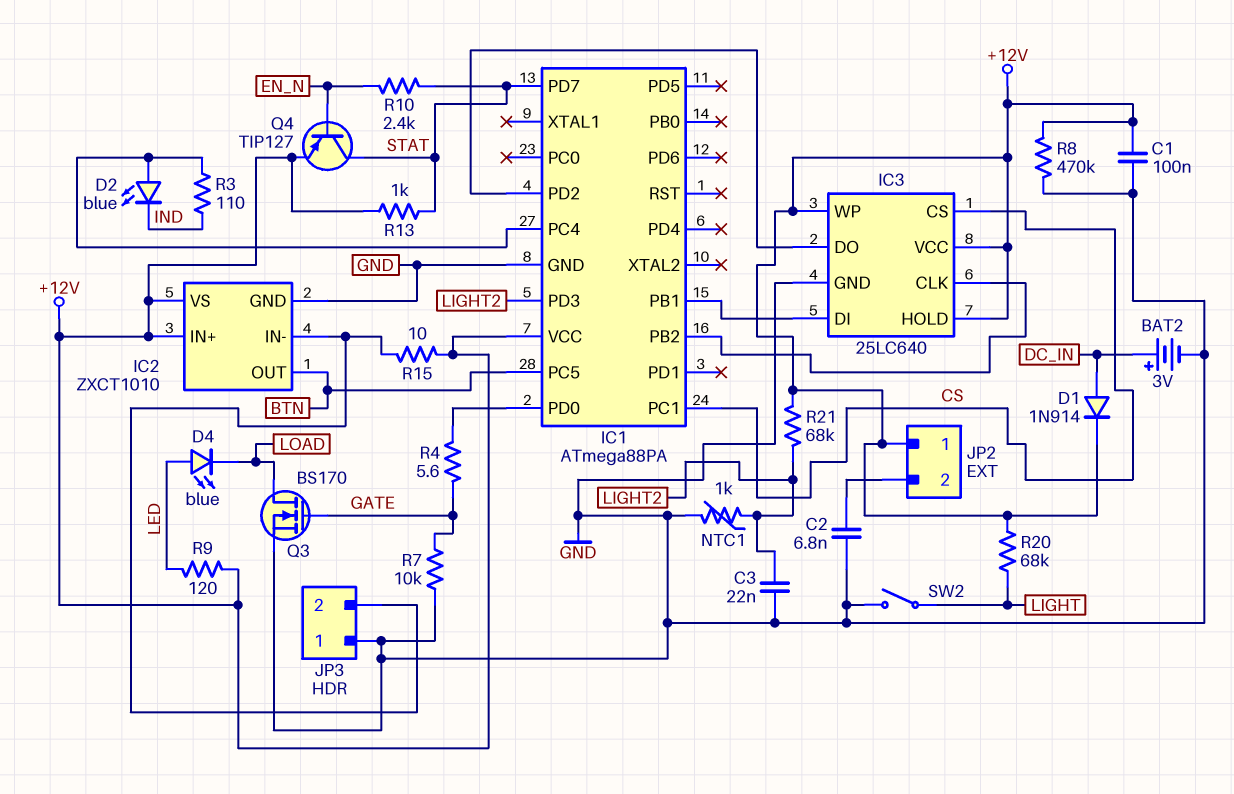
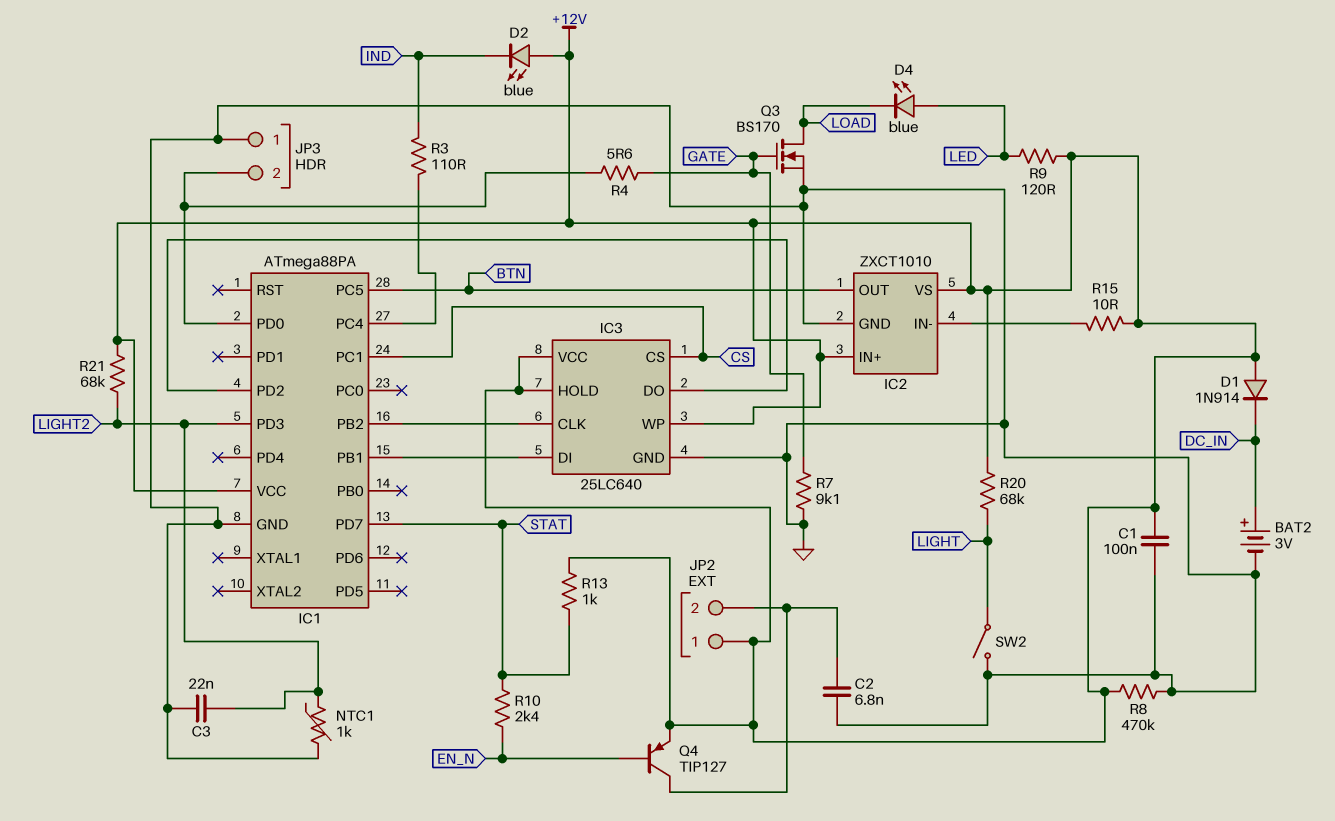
D1: diode 1N914 (A DC_IN, K +12V) -> diode 1N914 (A +12V, K DC_IN)
D2: LED blue (A IC1/PC4, K IND) -> LED blue (A +12V, K IND)
JP3 pin 2: IC2/IN- -> IC1/PD0
Q4: PNP TIP127 (B EN_N, C STAT, E +12V) -> PNP TIP127 (B EN_N, C JP2/2, E +12V)
R7: 10k (GATE, GND) -> 9.1k (GATE, GND)

